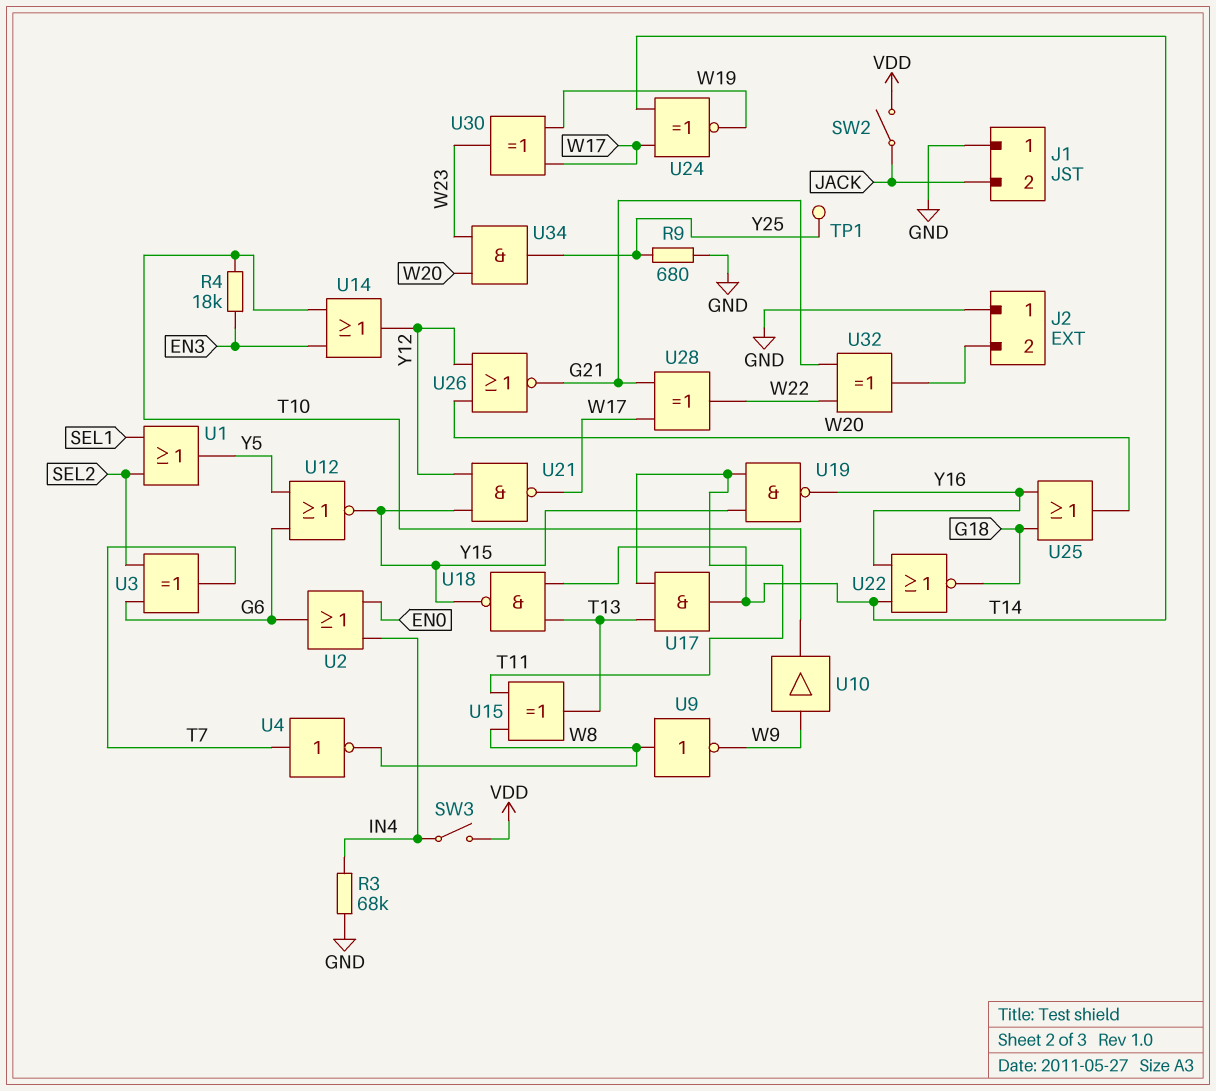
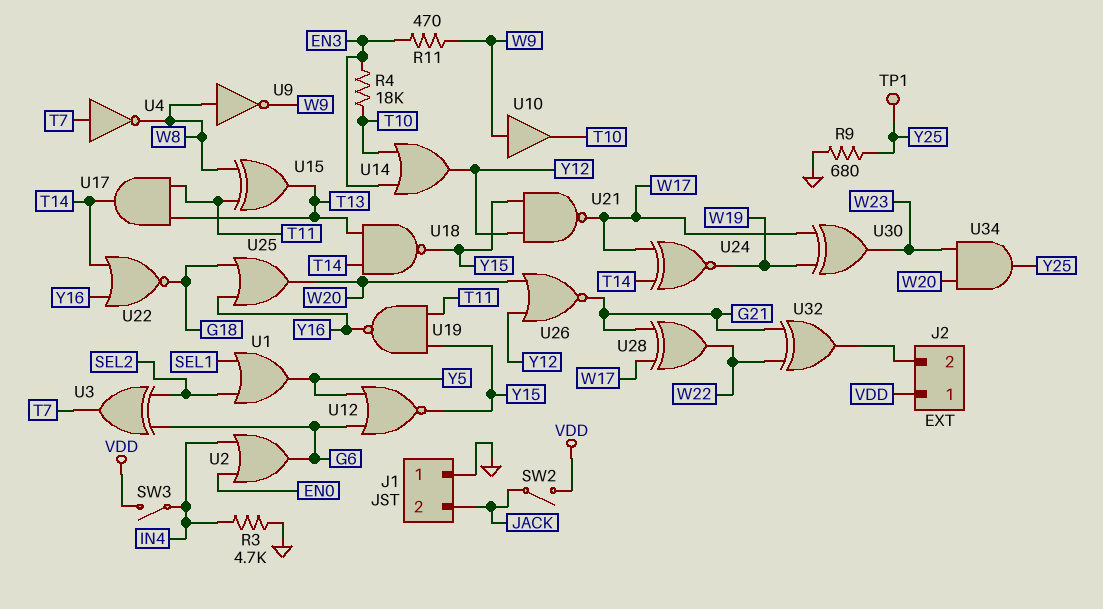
J2 pin 1: GND -> VDD
R3: 68k (GND, IN4) -> 4.7k (GND, IN4)
R11: none -> 470 (EN3, W9)

